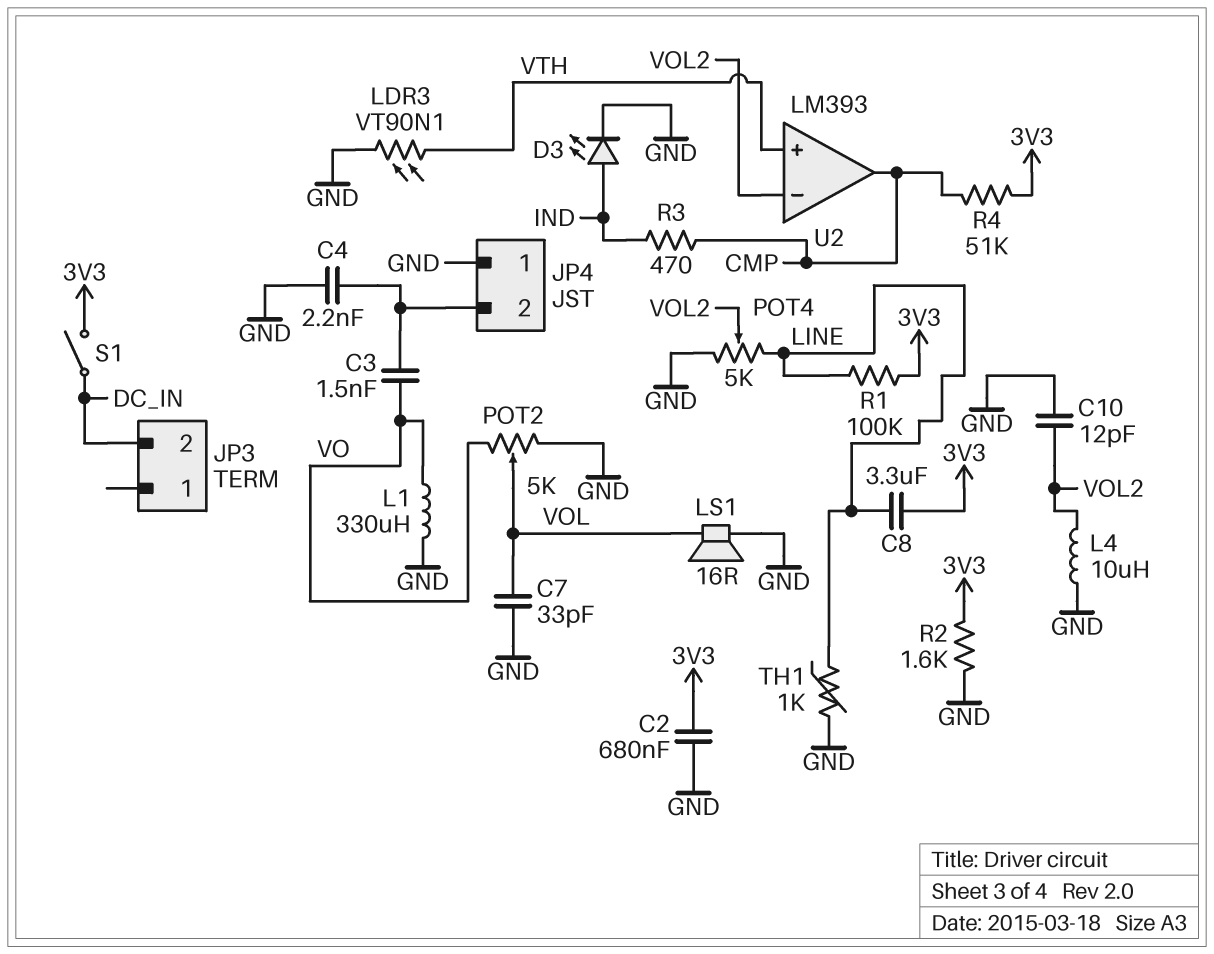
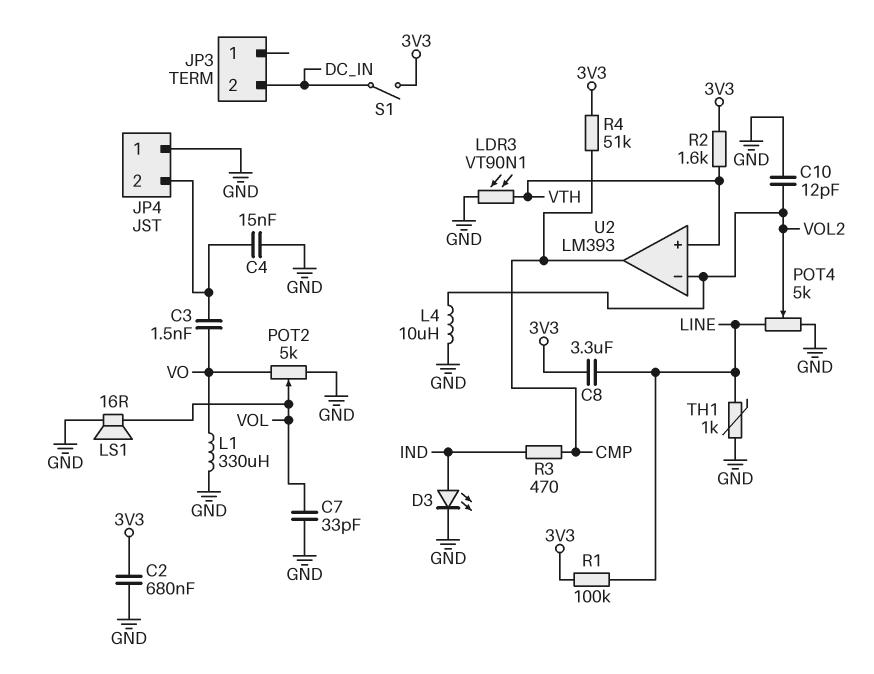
C4: 2.2nF (GND, JP4/2) -> 15nF (GND, JP4/2)
R2: 1.6k (3V3, GND) -> 1.6k (3V3, VTH)

